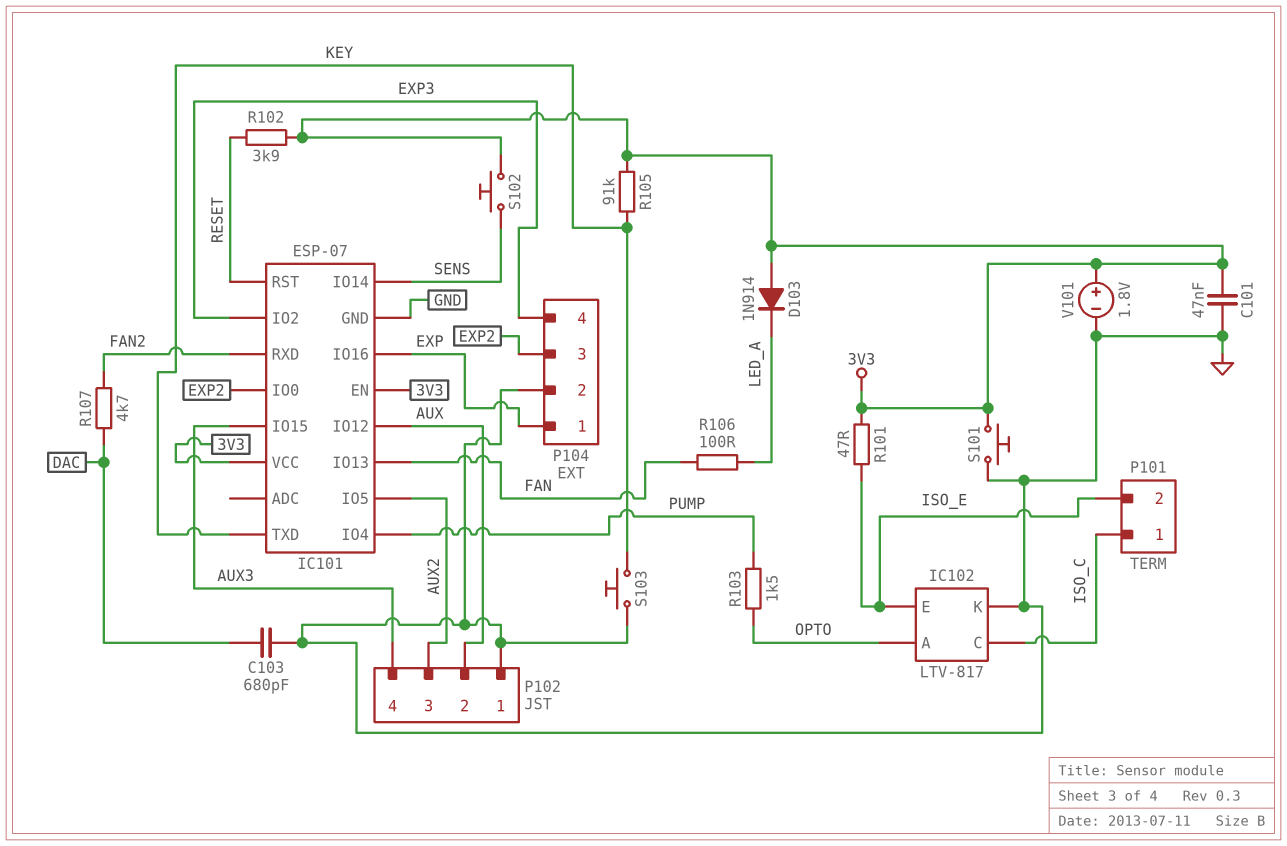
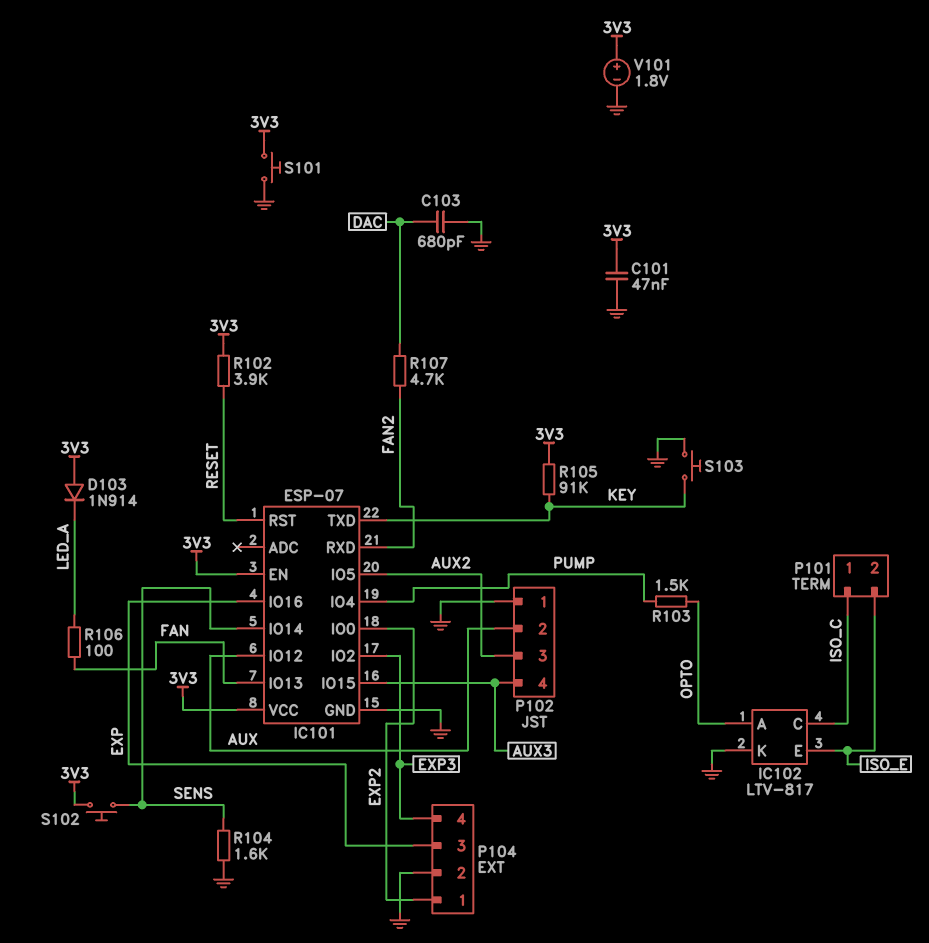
P104 pin 1: EXP -> EXP2
P104 pin 3: EXP2 -> EXP
R101: 47 (3V3, ISO_E) -> none
R104: none -> 1.6k (GND, SENS)

